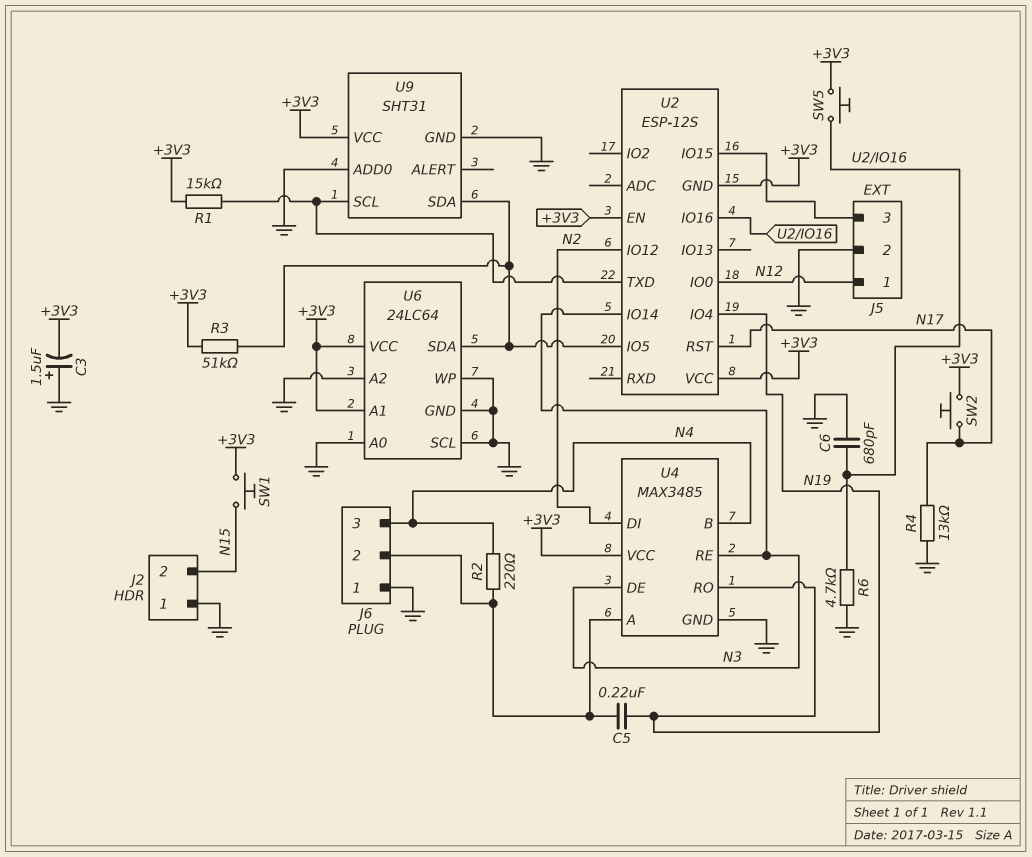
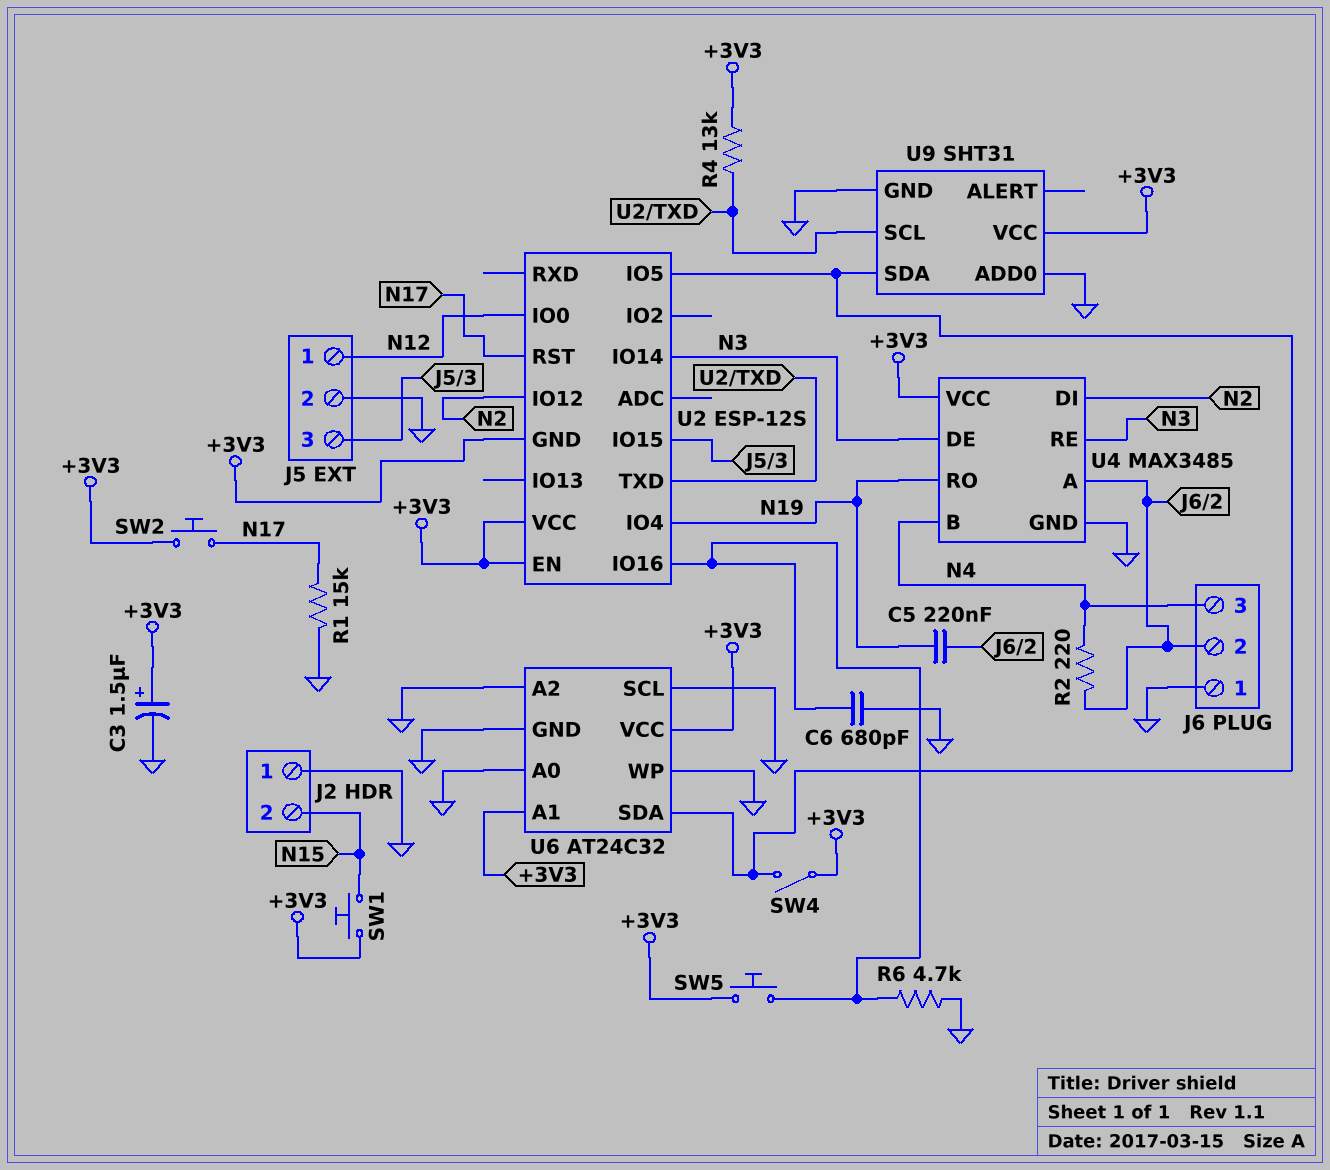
C3: 1.5uF (plus GND, minus +3V3) -> 1.5uF (plus +3V3, minus GND)
R1: 15k (+3V3, U2/TXD) -> 15k (GND, N17)
R3: 51k (+3V3, U2/IO5) -> none
R4: 13k (GND, N17) -> 13k (+3V3, U2/TXD)
SW4: none -> switch (+3V3, U2/IO5)
U6: 24LC64 -> AT24C32

